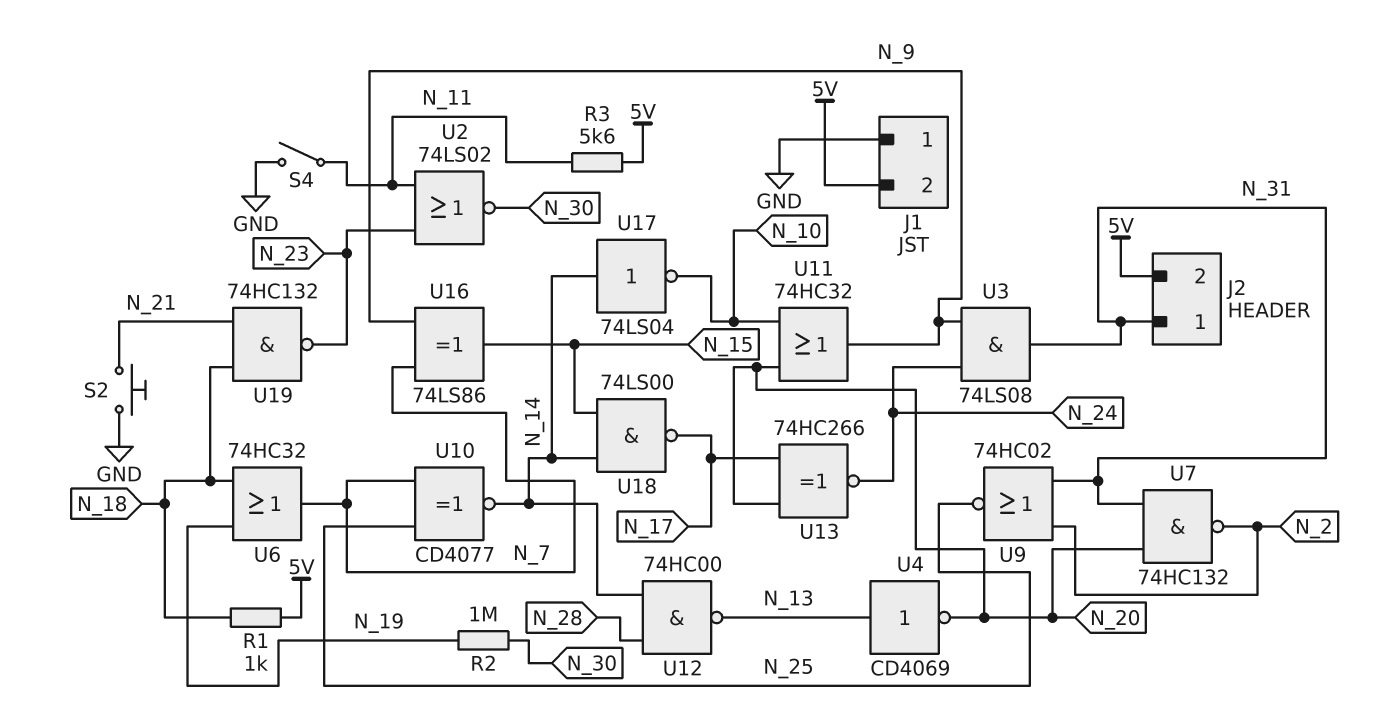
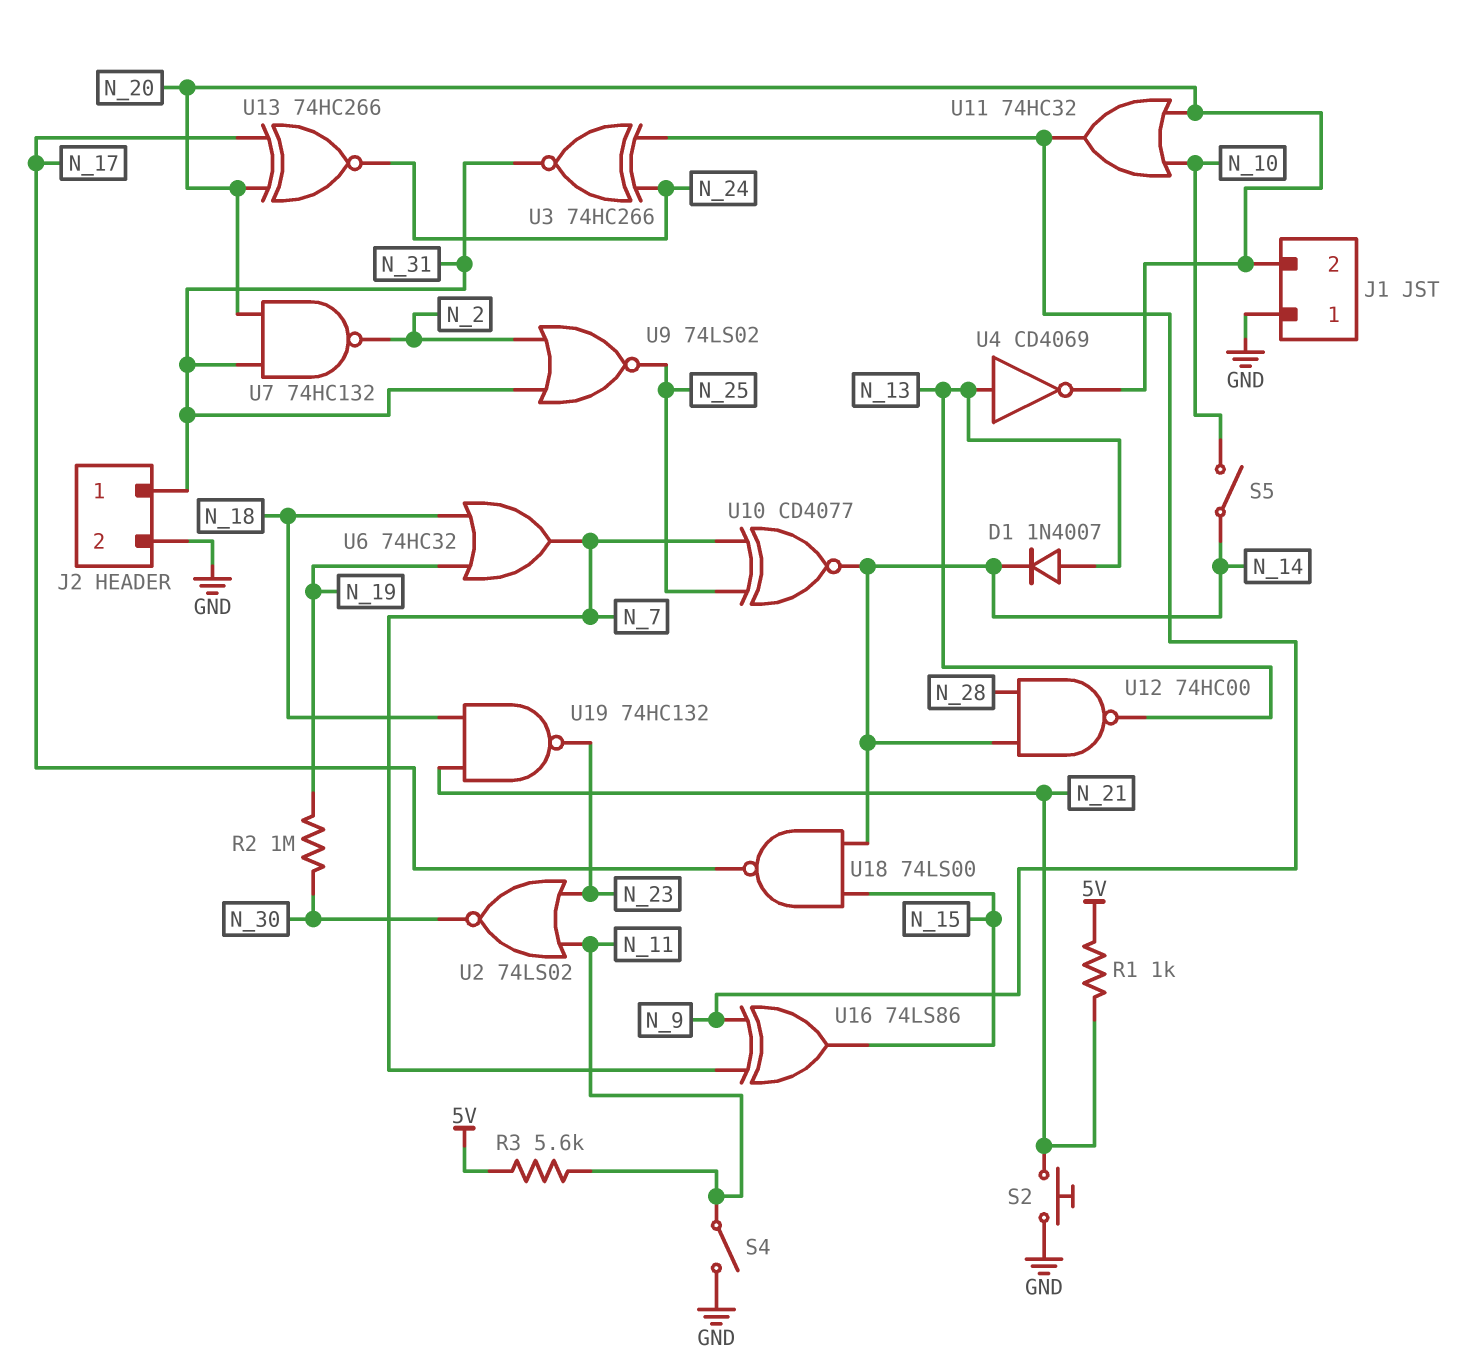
D1: none -> diode 1N4007 (A N_13, K N_14)
J1 pin 2: 5V -> N_20
J2 pin 2: 5V -> GND
R1: 1k (5V, N_18) -> 1k (5V, N_21)
S5: none -> switch (N_10, N_14)
U3: AND 74LS08 (in N_9, in N_24, out N_31) -> XNOR 74HC266 (in N_9, in N_24, out N_31)
U9: NOR 74HC02 (in N_2, in N_31, out N_25) -> NOR 74LS02 (in N_2, in N_31, out N_25)
U17: NOT 74LS04 (in N_14, out N_10) -> none

